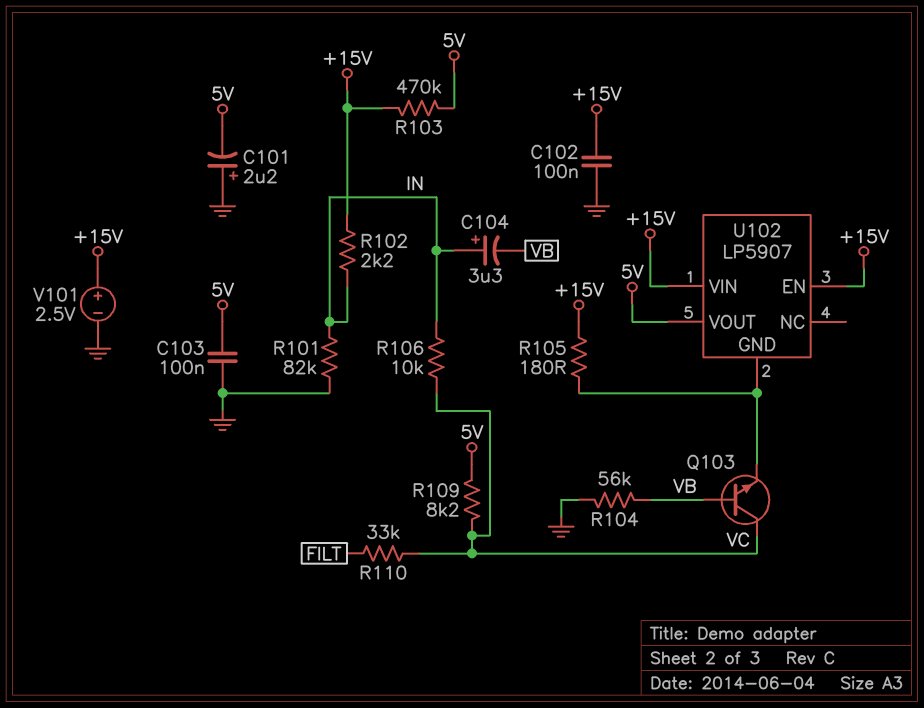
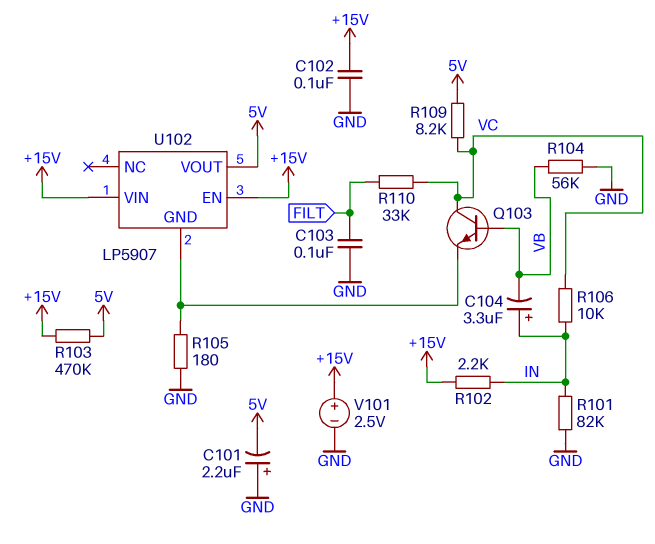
C103: 100nF (5V, GND) -> 100nF (FILT, GND)
R105: 180 (+15V, U102/GND) -> 180 (GND, U102/GND)

